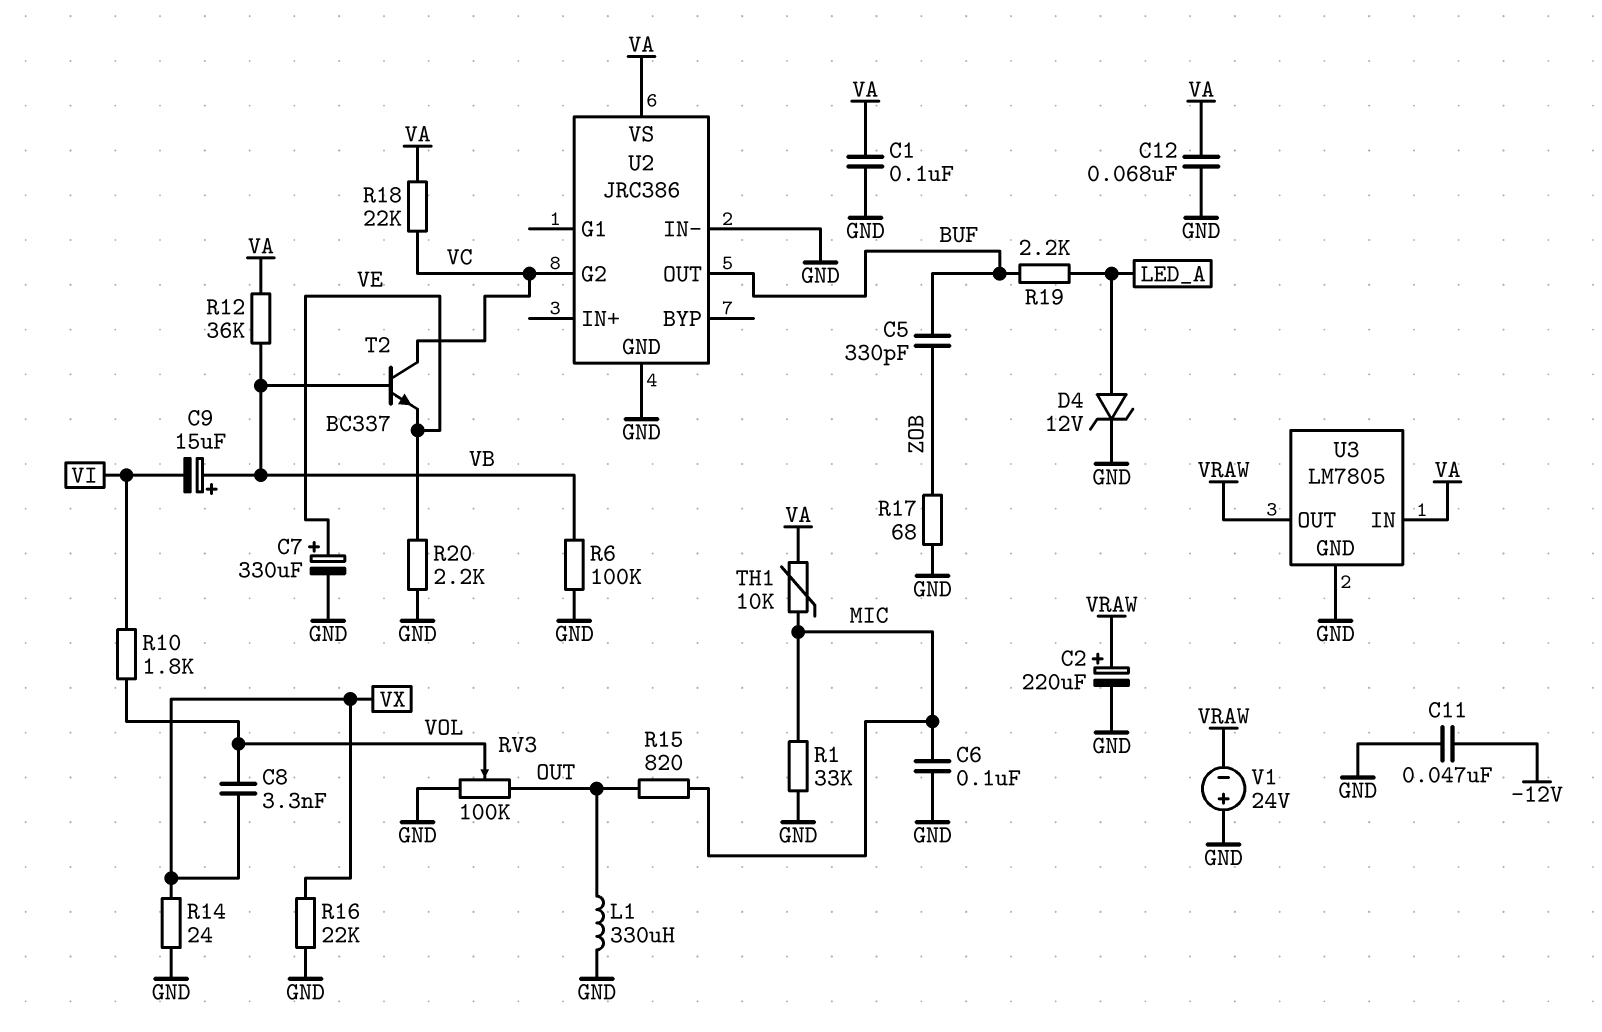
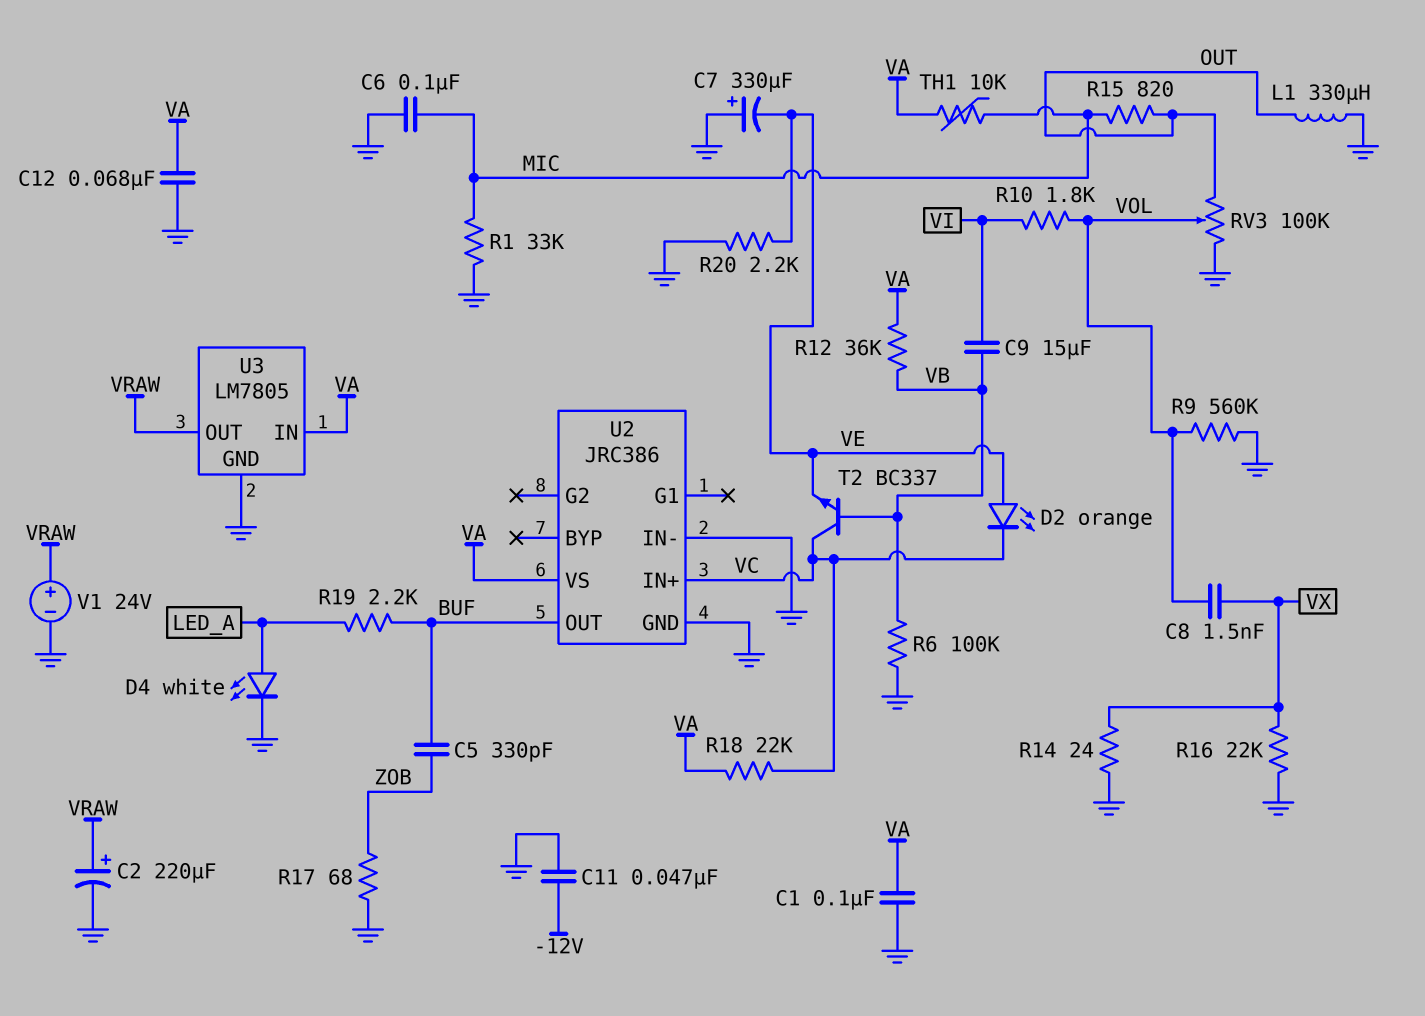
C7: 330uF (plus VE, minus GND) -> 330uF (plus GND, minus VE)
C8: 3.3nF (VOL, VX) -> 1.5nF (VOL, VX)
C9: 15uF (plus VB, minus VI) -> 15uF (VB, VI)
D2: none -> LED orange (A VE, K VC)
D4: zener 12V (A LED_A, K GND) -> LED white (A LED_A, K GND)
R9: none -> 560k (GND, VOL)
U2 pin G2: VC -> none
U2 pin IN+: none -> VC
V1: 24V (plus GND, minus VRAW) -> 24V (plus VRAW, minus GND)

